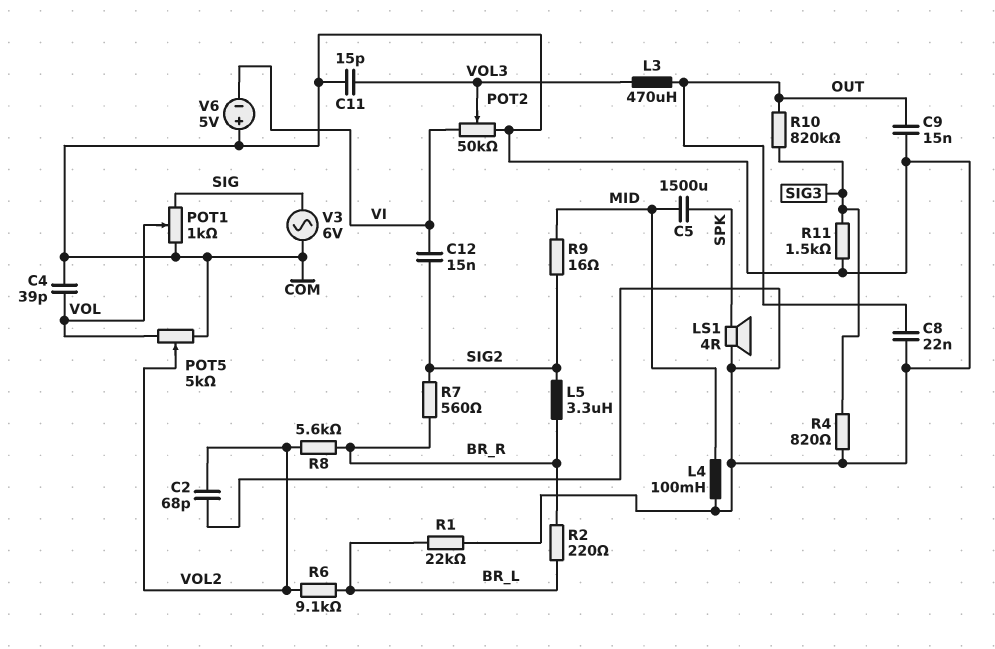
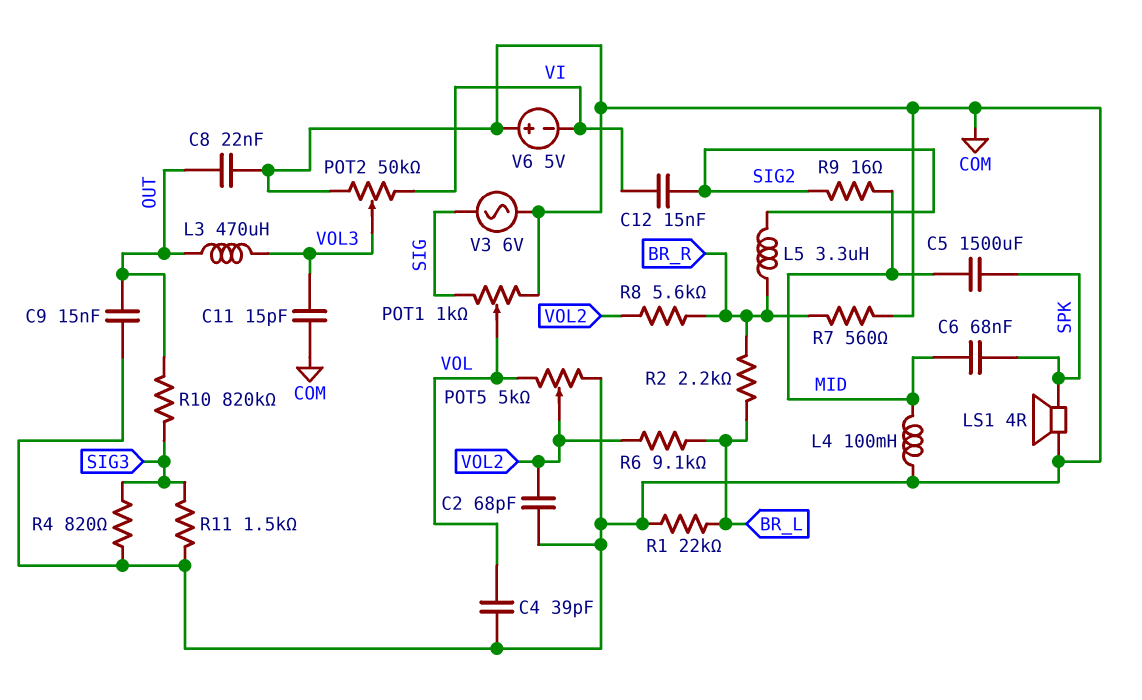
C6: none -> 68nF (MID, SPK)
R2: 220 (BR_L, BR_R) -> 2.2k (BR_L, BR_R)
R7: 560 (BR_R, SIG2) -> 560 (BR_R, COM)

